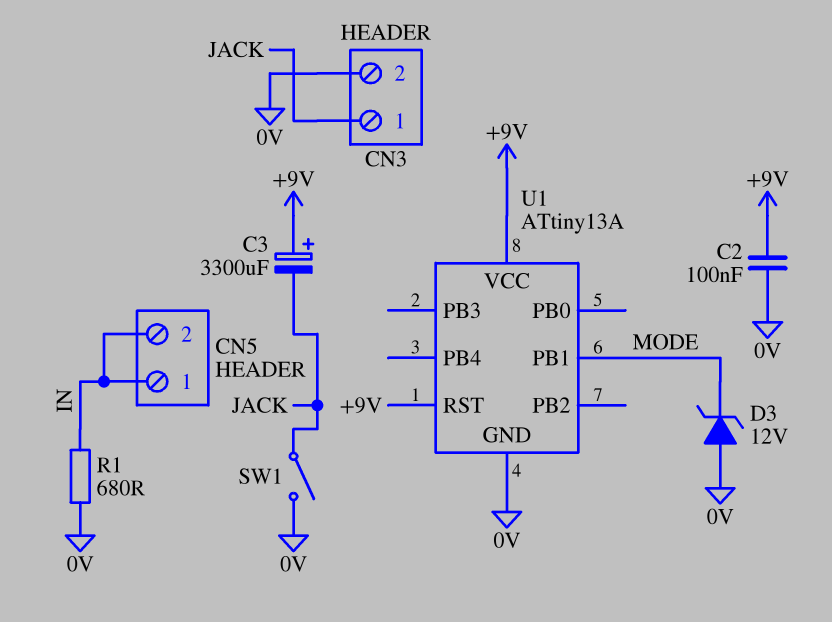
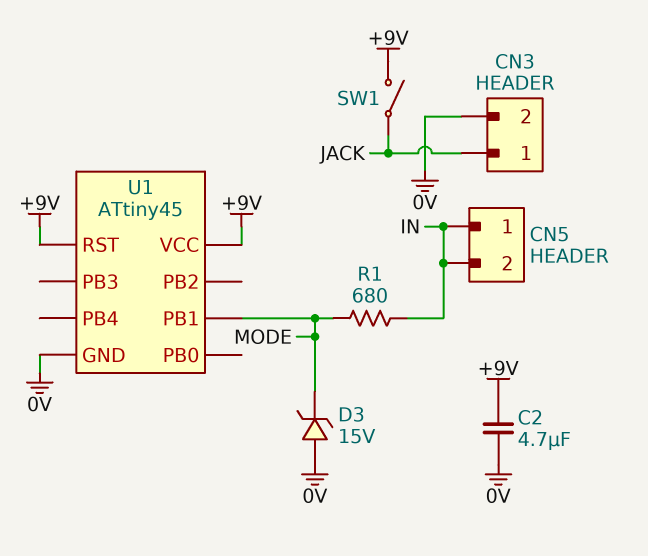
C2: 100nF (+9V, 0V) -> 4.7uF (+9V, 0V)
C3: 3300uF (plus +9V, minus JACK) -> none
D3: zener 12V (A 0V, K MODE) -> zener 15V (A 0V, K MODE)
R1: 680 (0V, IN) -> 680 (IN, MODE)
SW1: switch (0V, JACK) -> switch (+9V, JACK)
U1: ATtiny13A -> ATtiny45

